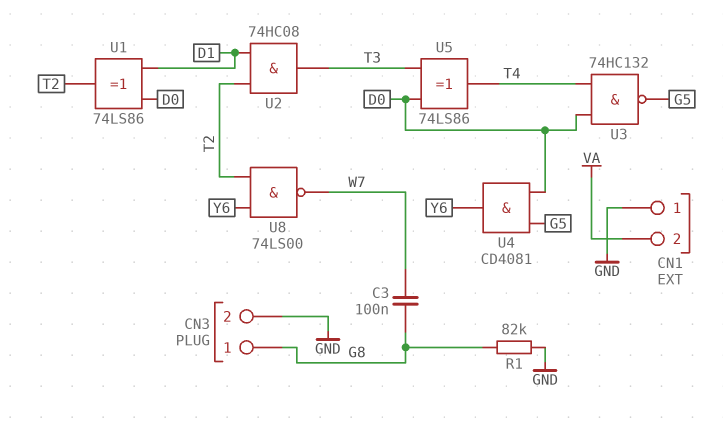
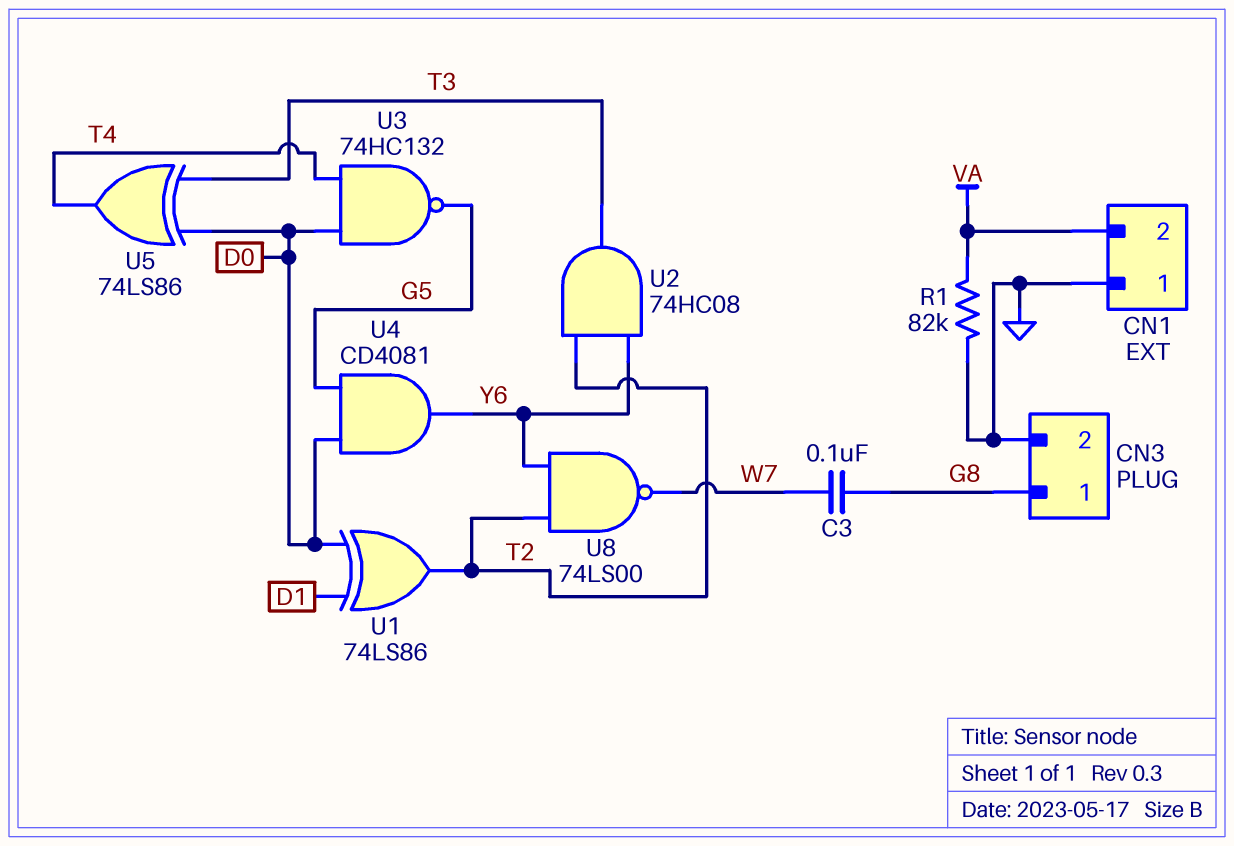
R1: 82k (G8, GND) -> 82k (GND, VA)
U2: AND 74HC08 (in D1, in T2, out T3) -> AND 74HC08 (in T2, in Y6, out T3)

